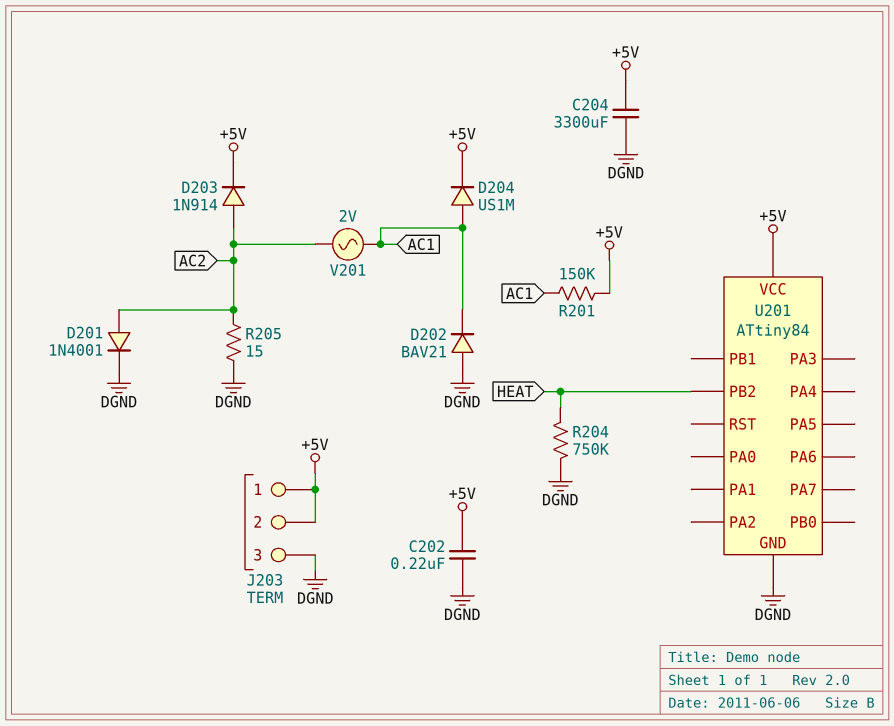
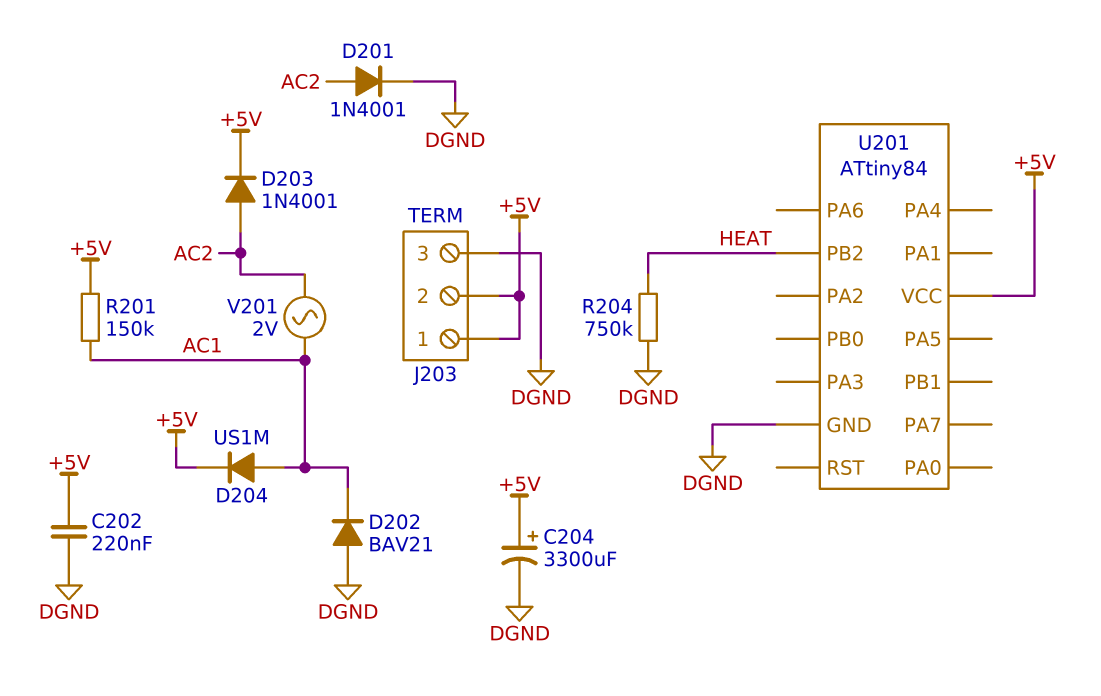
C204: 3300uF (+5V, DGND) -> 3300uF (plus +5V, minus DGND)
D203: diode 1N914 (A AC2, K +5V) -> diode 1N4001 (A AC2, K +5V)
R205: 15 (AC2, DGND) -> none

